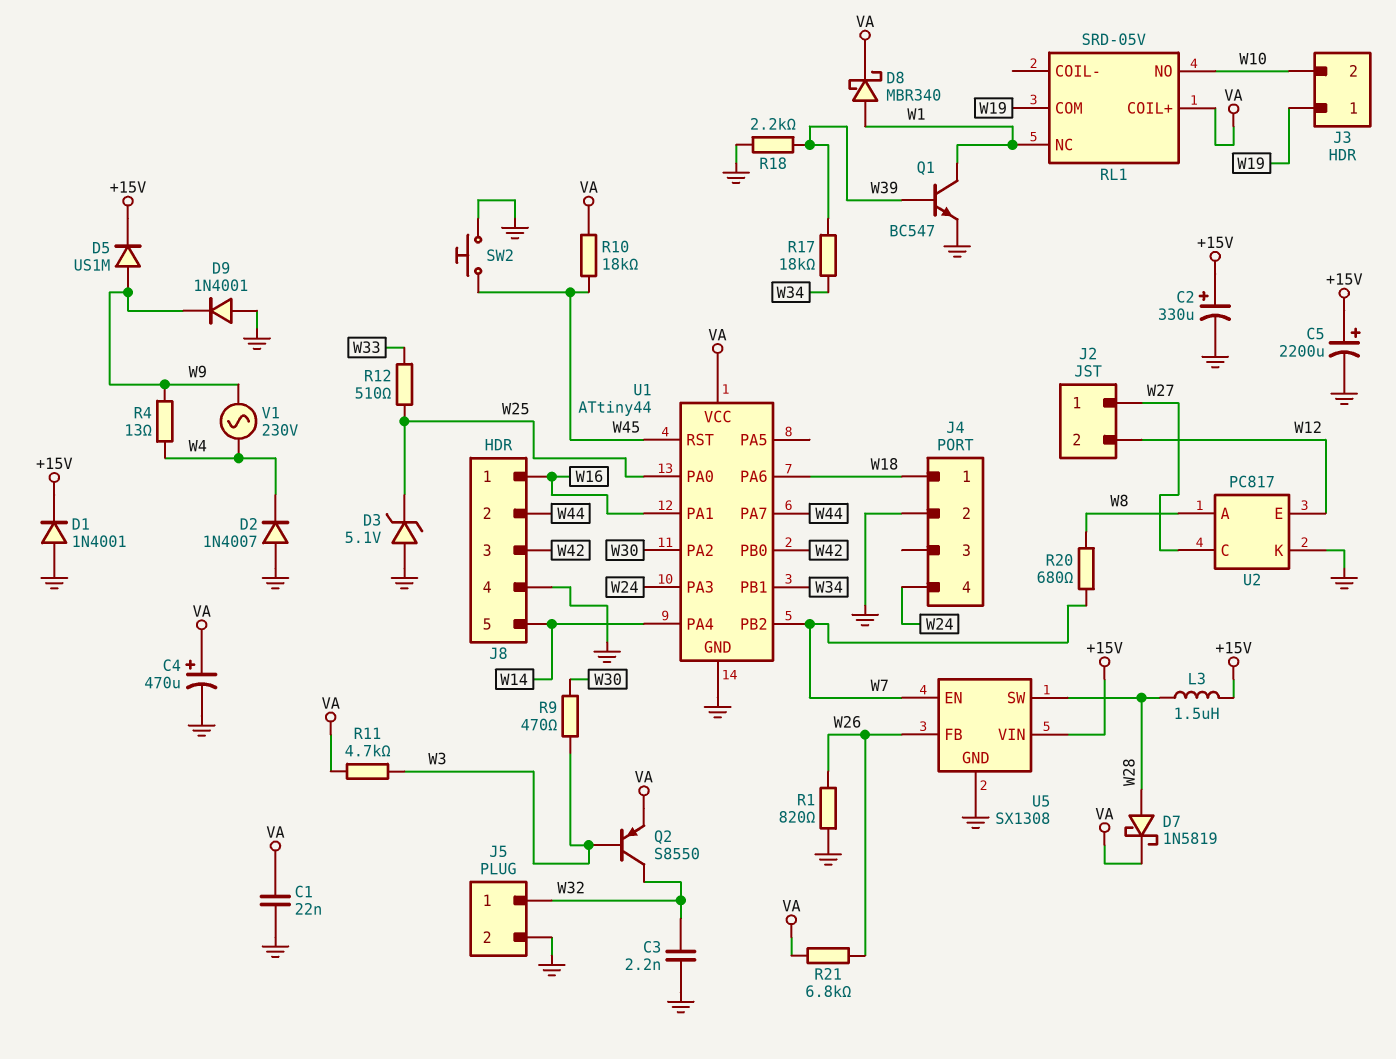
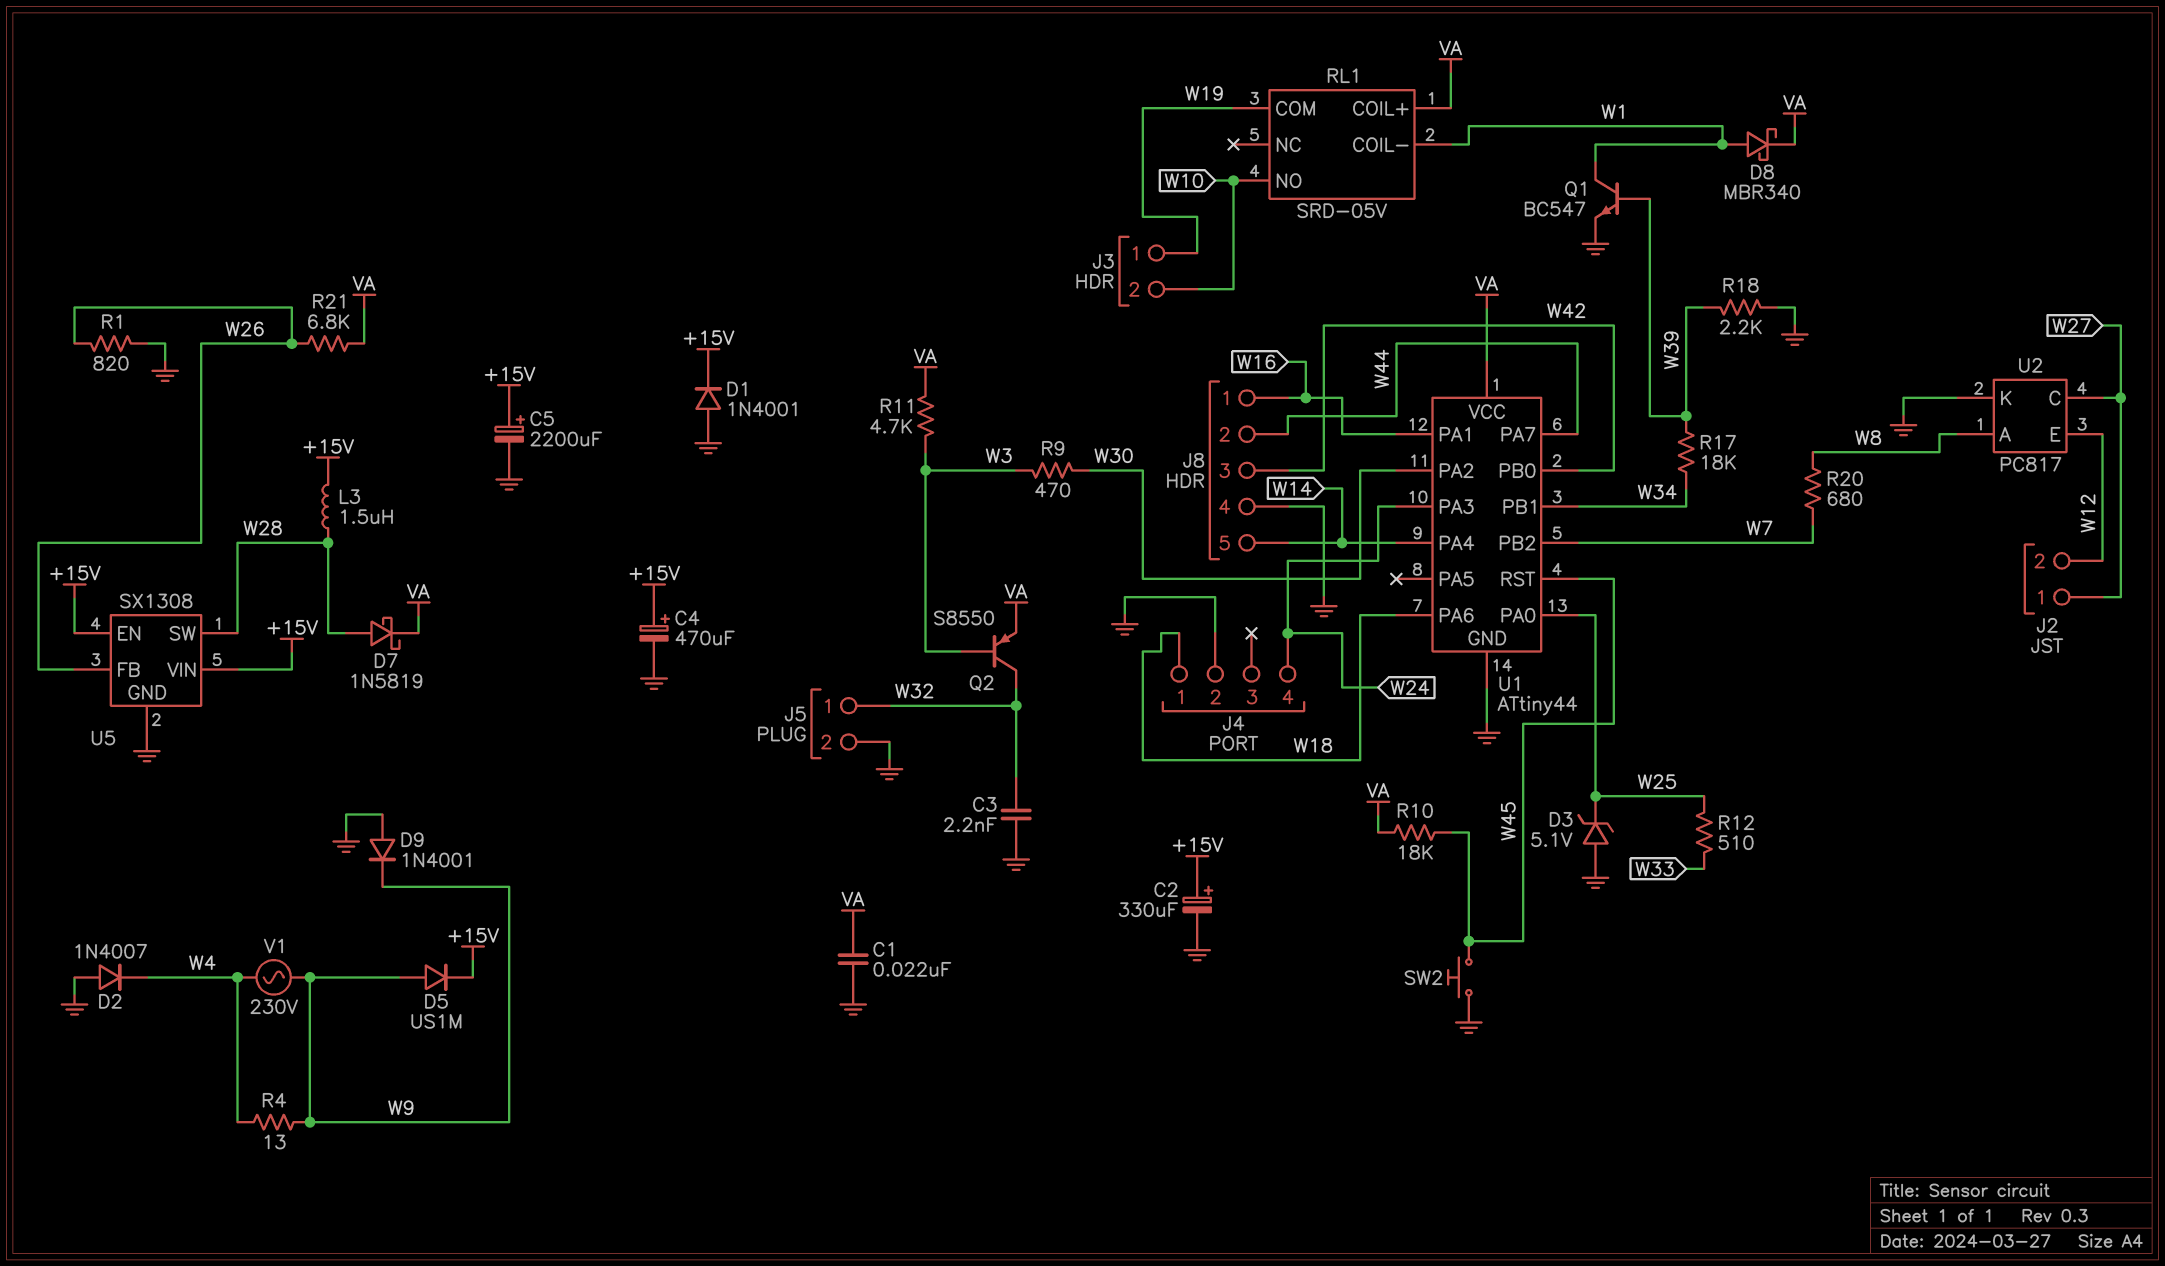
C4: 470uF (plus VA, minus GND) -> 470uF (plus +15V, minus GND)
RL1 pin COIL-: none -> W1
RL1 pin NC: W1 -> none
U5 pin EN: W7 -> +15V

